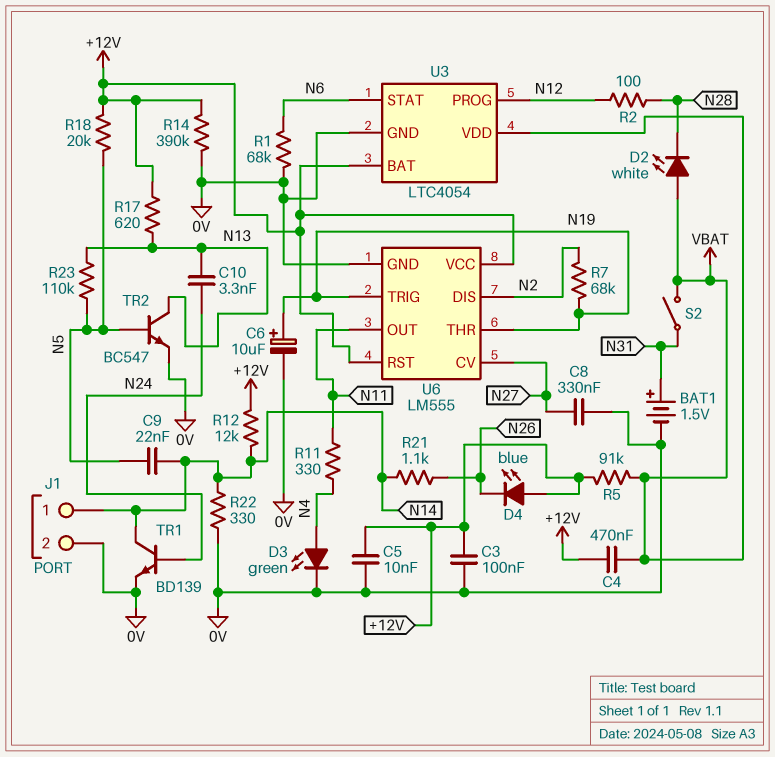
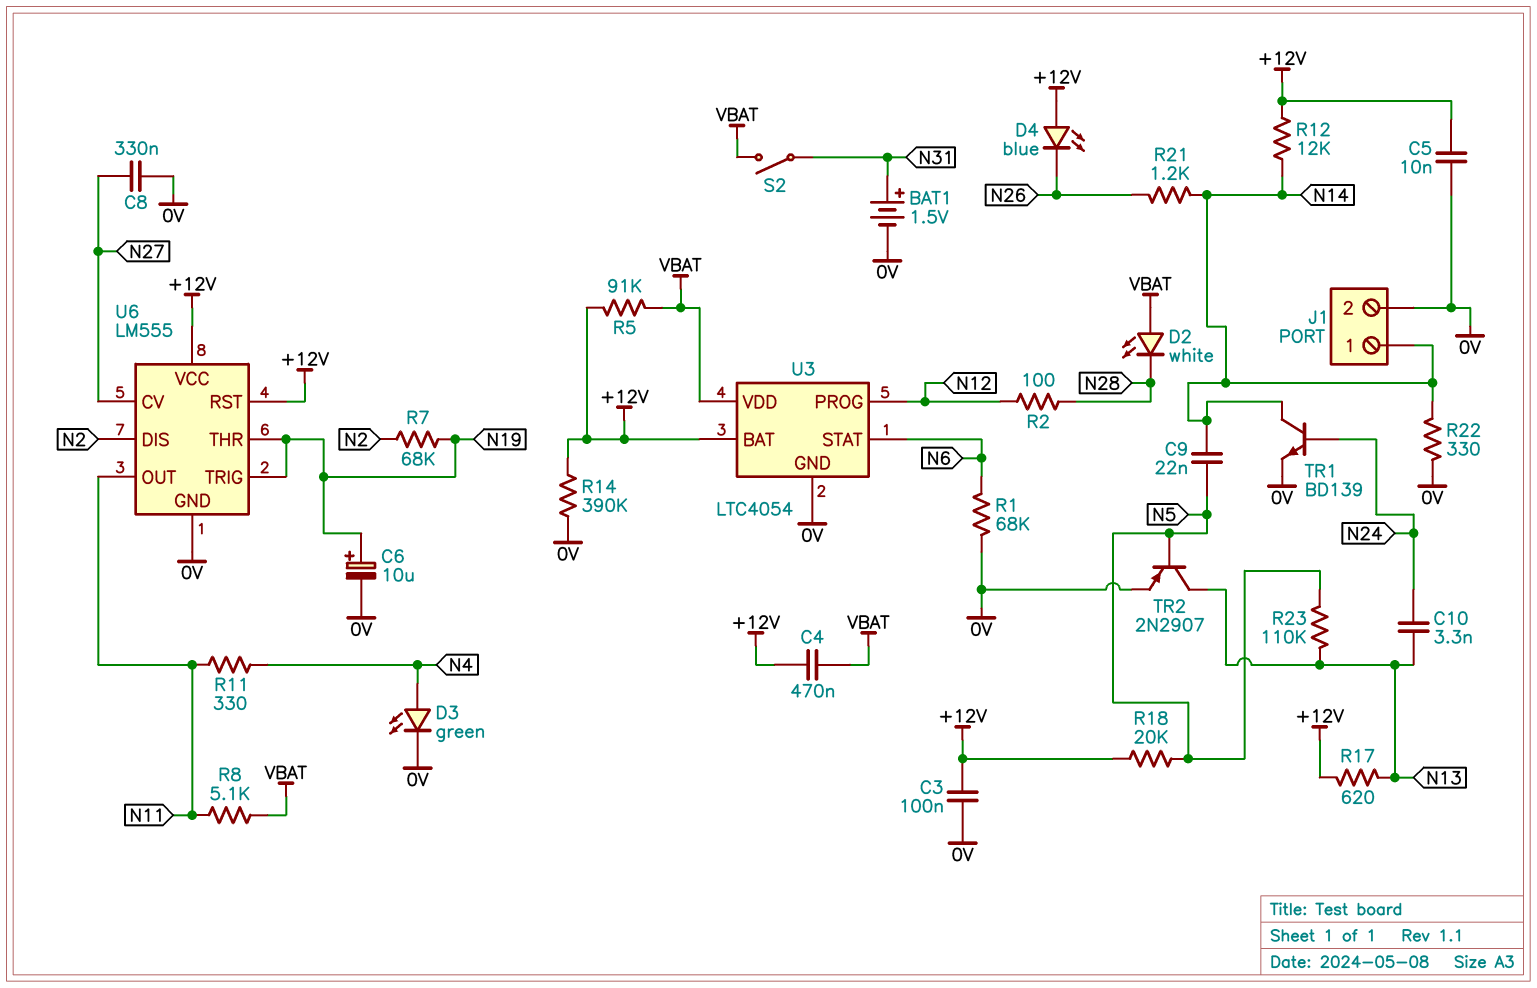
R8: none -> 5.1k (N11, VBAT)
R21: 1.1k (N14, N26) -> 1.2k (N14, N26)
TR2: NPN BC547 (B N5, C N13, E 0V) -> PNP 2N2907 (B N5, C N13, E 0V)

